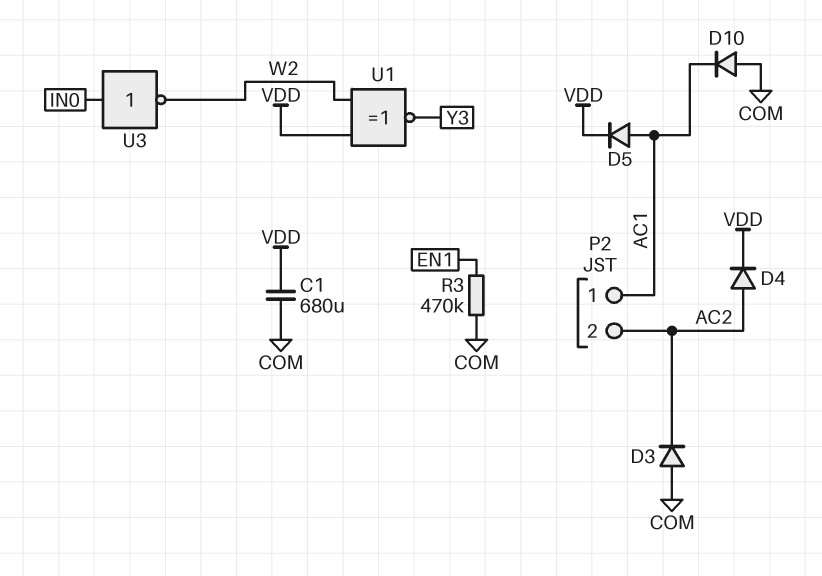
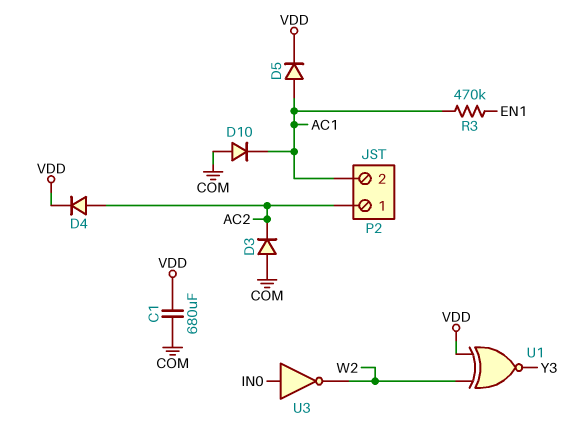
P2 pin 1: AC1 -> AC2
P2 pin 2: AC2 -> AC1
R3: 470k (COM, EN1) -> 470k (AC1, EN1)

